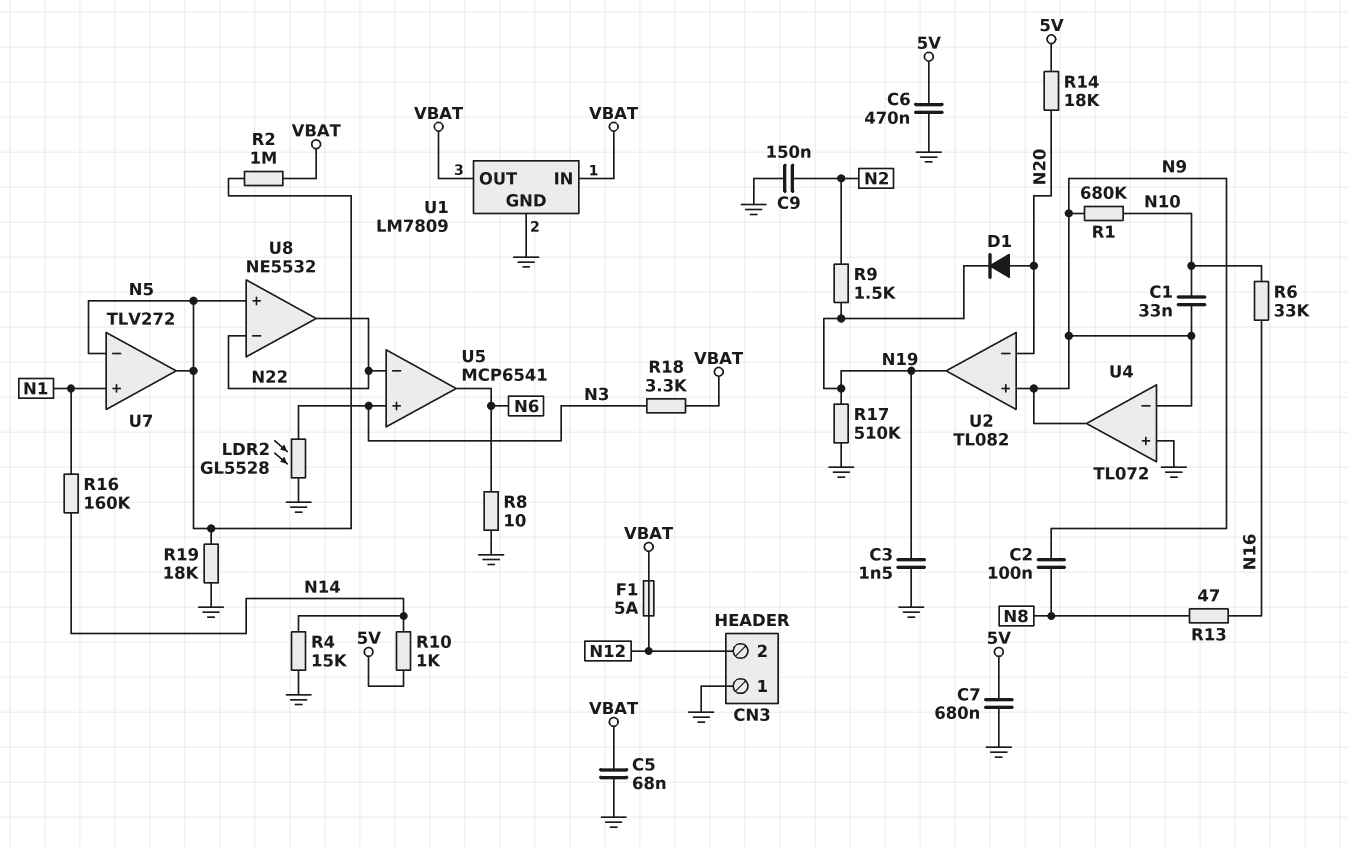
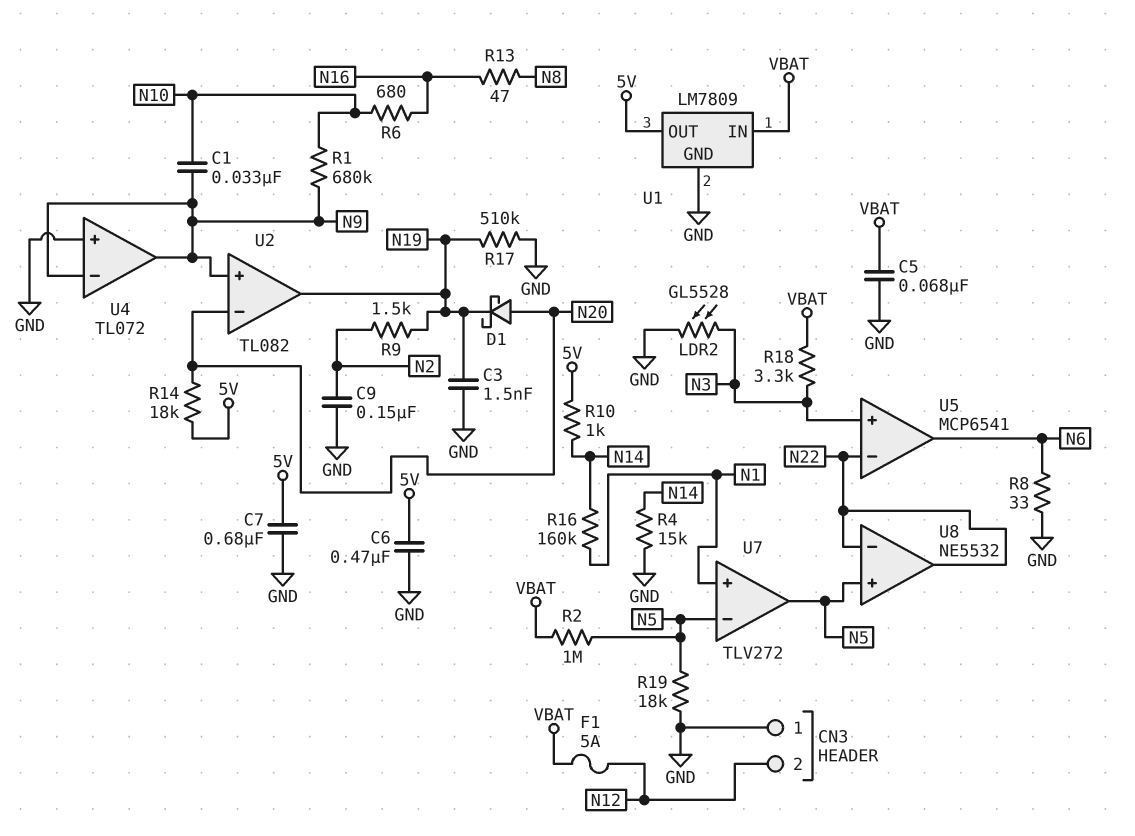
C2: 100nF (N8, N9) -> none
D1: diode (A N20, K N19) -> schottky (A N20, K N19)
R6: 33k (N10, N16) -> 680 (N10, N16)
R8: 10 (GND, N6) -> 33 (GND, N6)
U1 pin OUT: VBAT -> 5V

